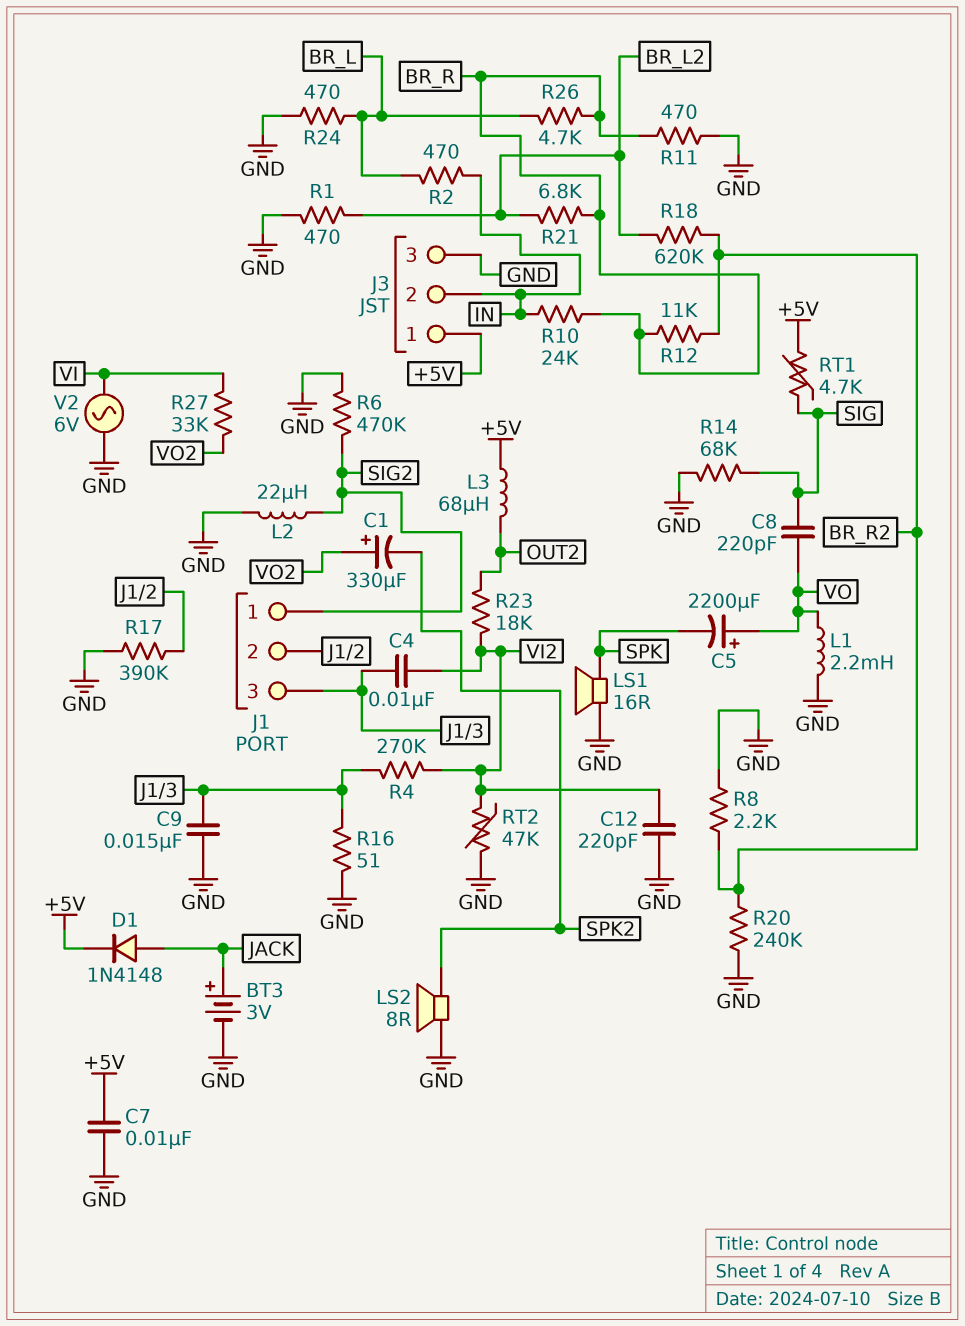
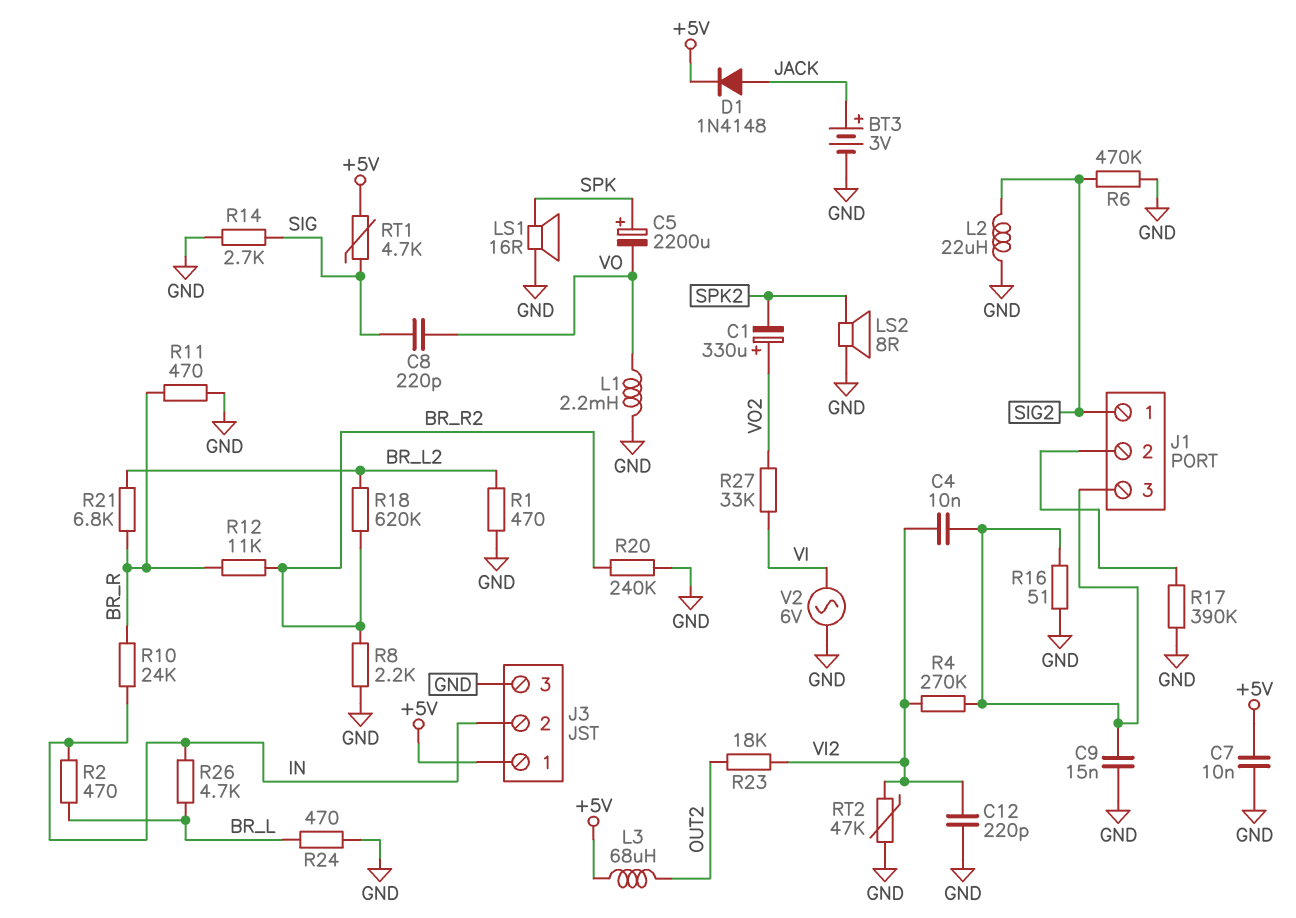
C5: 2200uF (plus VO, minus SPK) -> 2200uF (plus SPK, minus VO)
R14: 68k (GND, SIG) -> 2.7k (GND, SIG)
R26: 4.7k (BR_L, BR_R) -> 4.7k (BR_L, IN)

